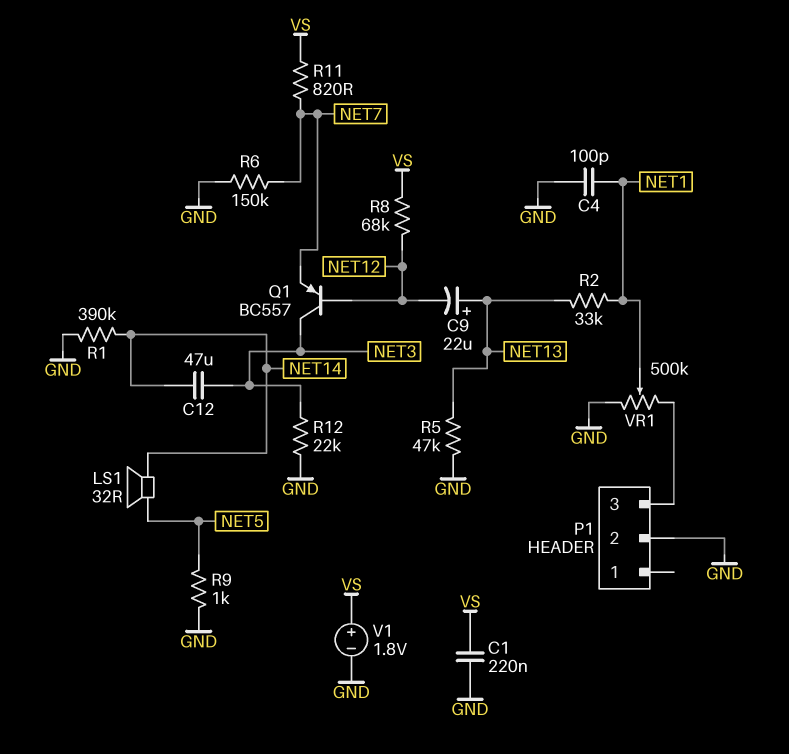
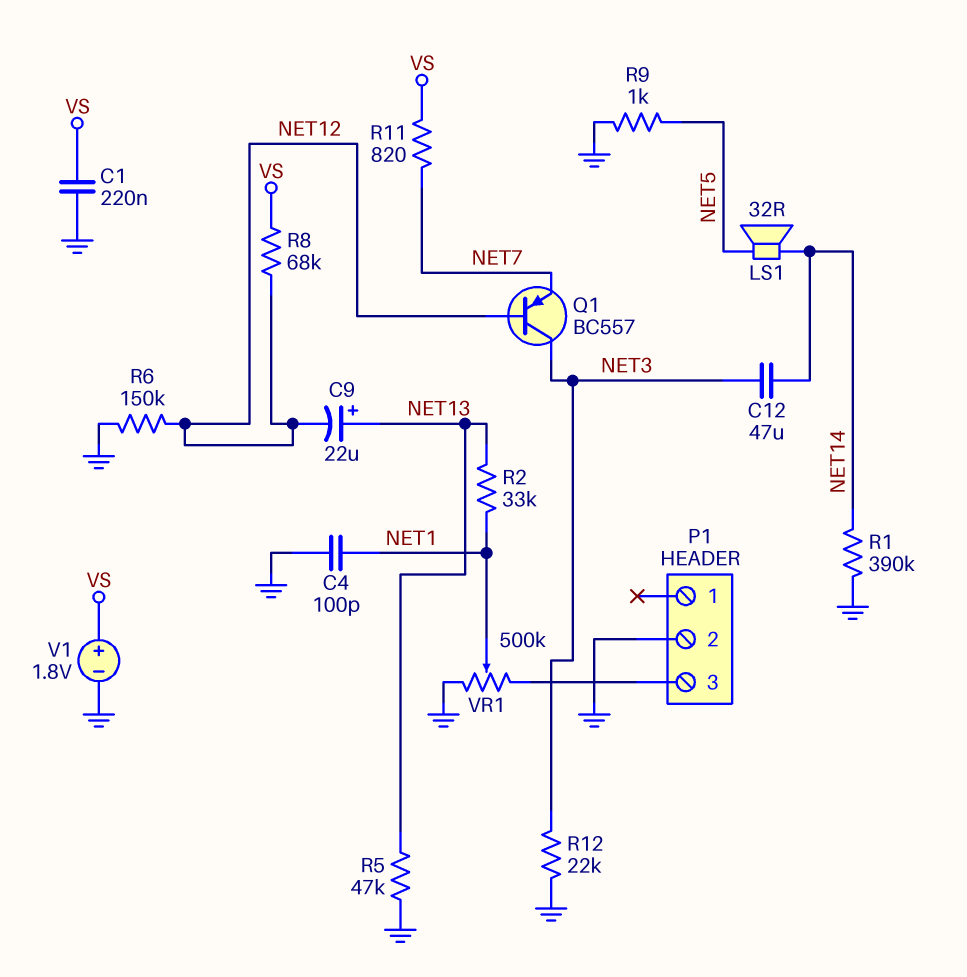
R6: 150k (GND, NET7) -> 150k (GND, NET12)

